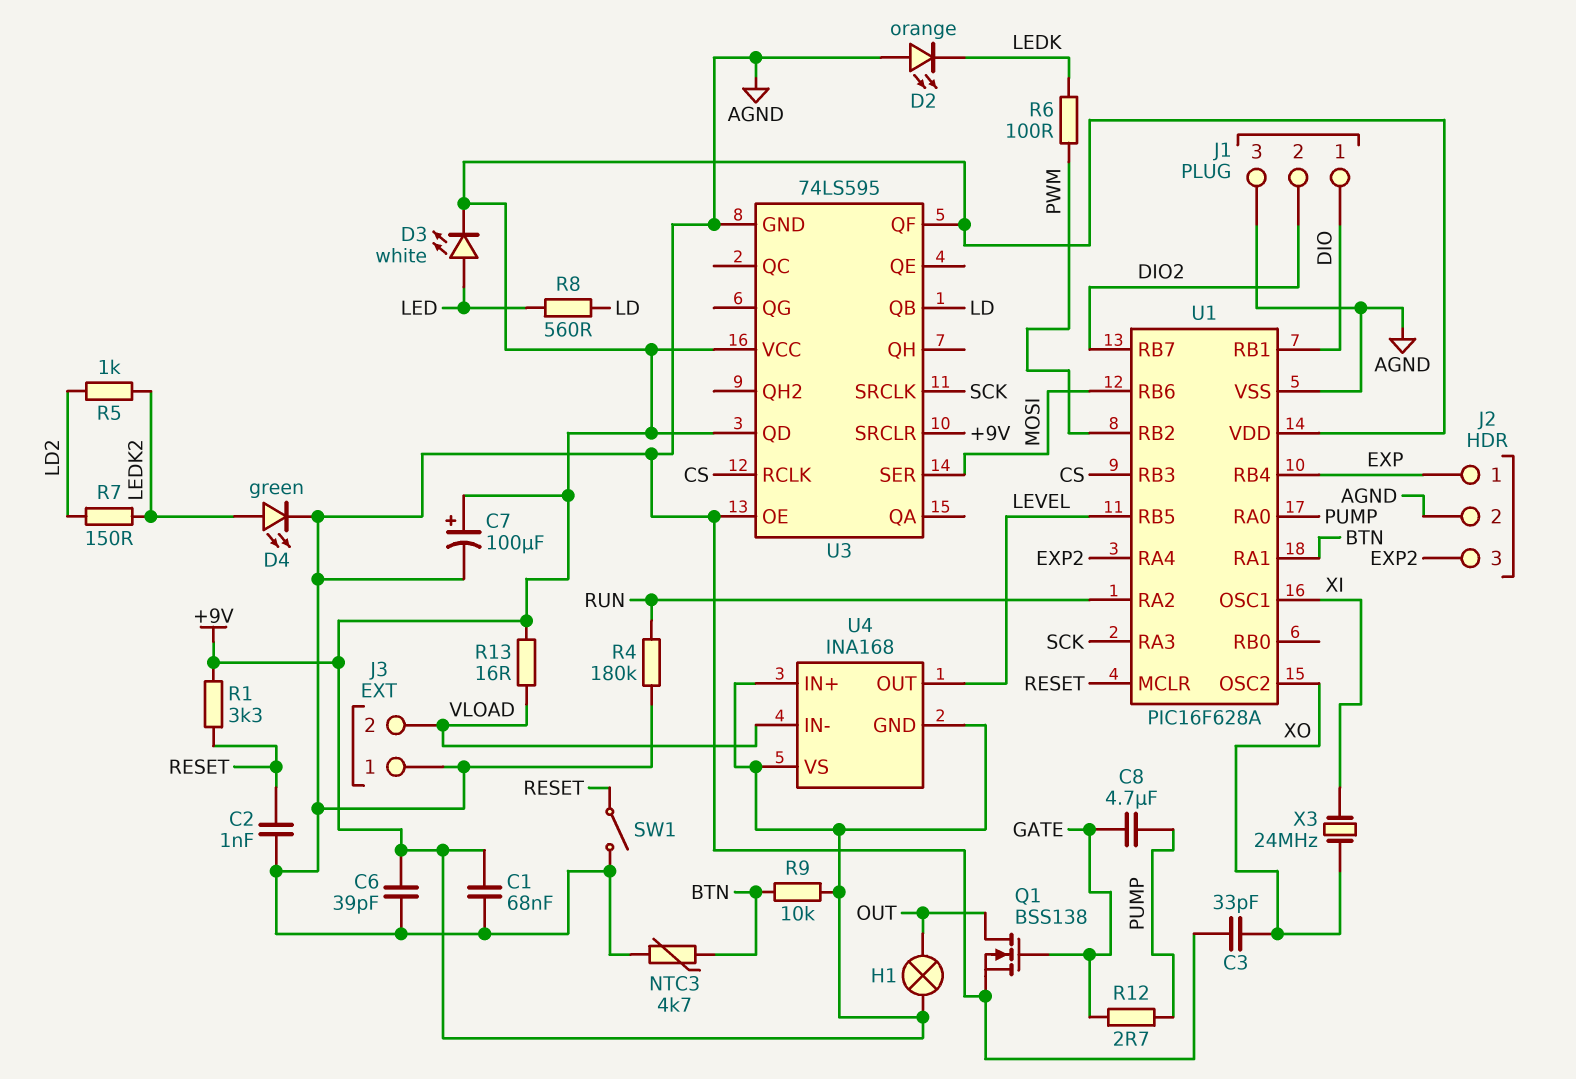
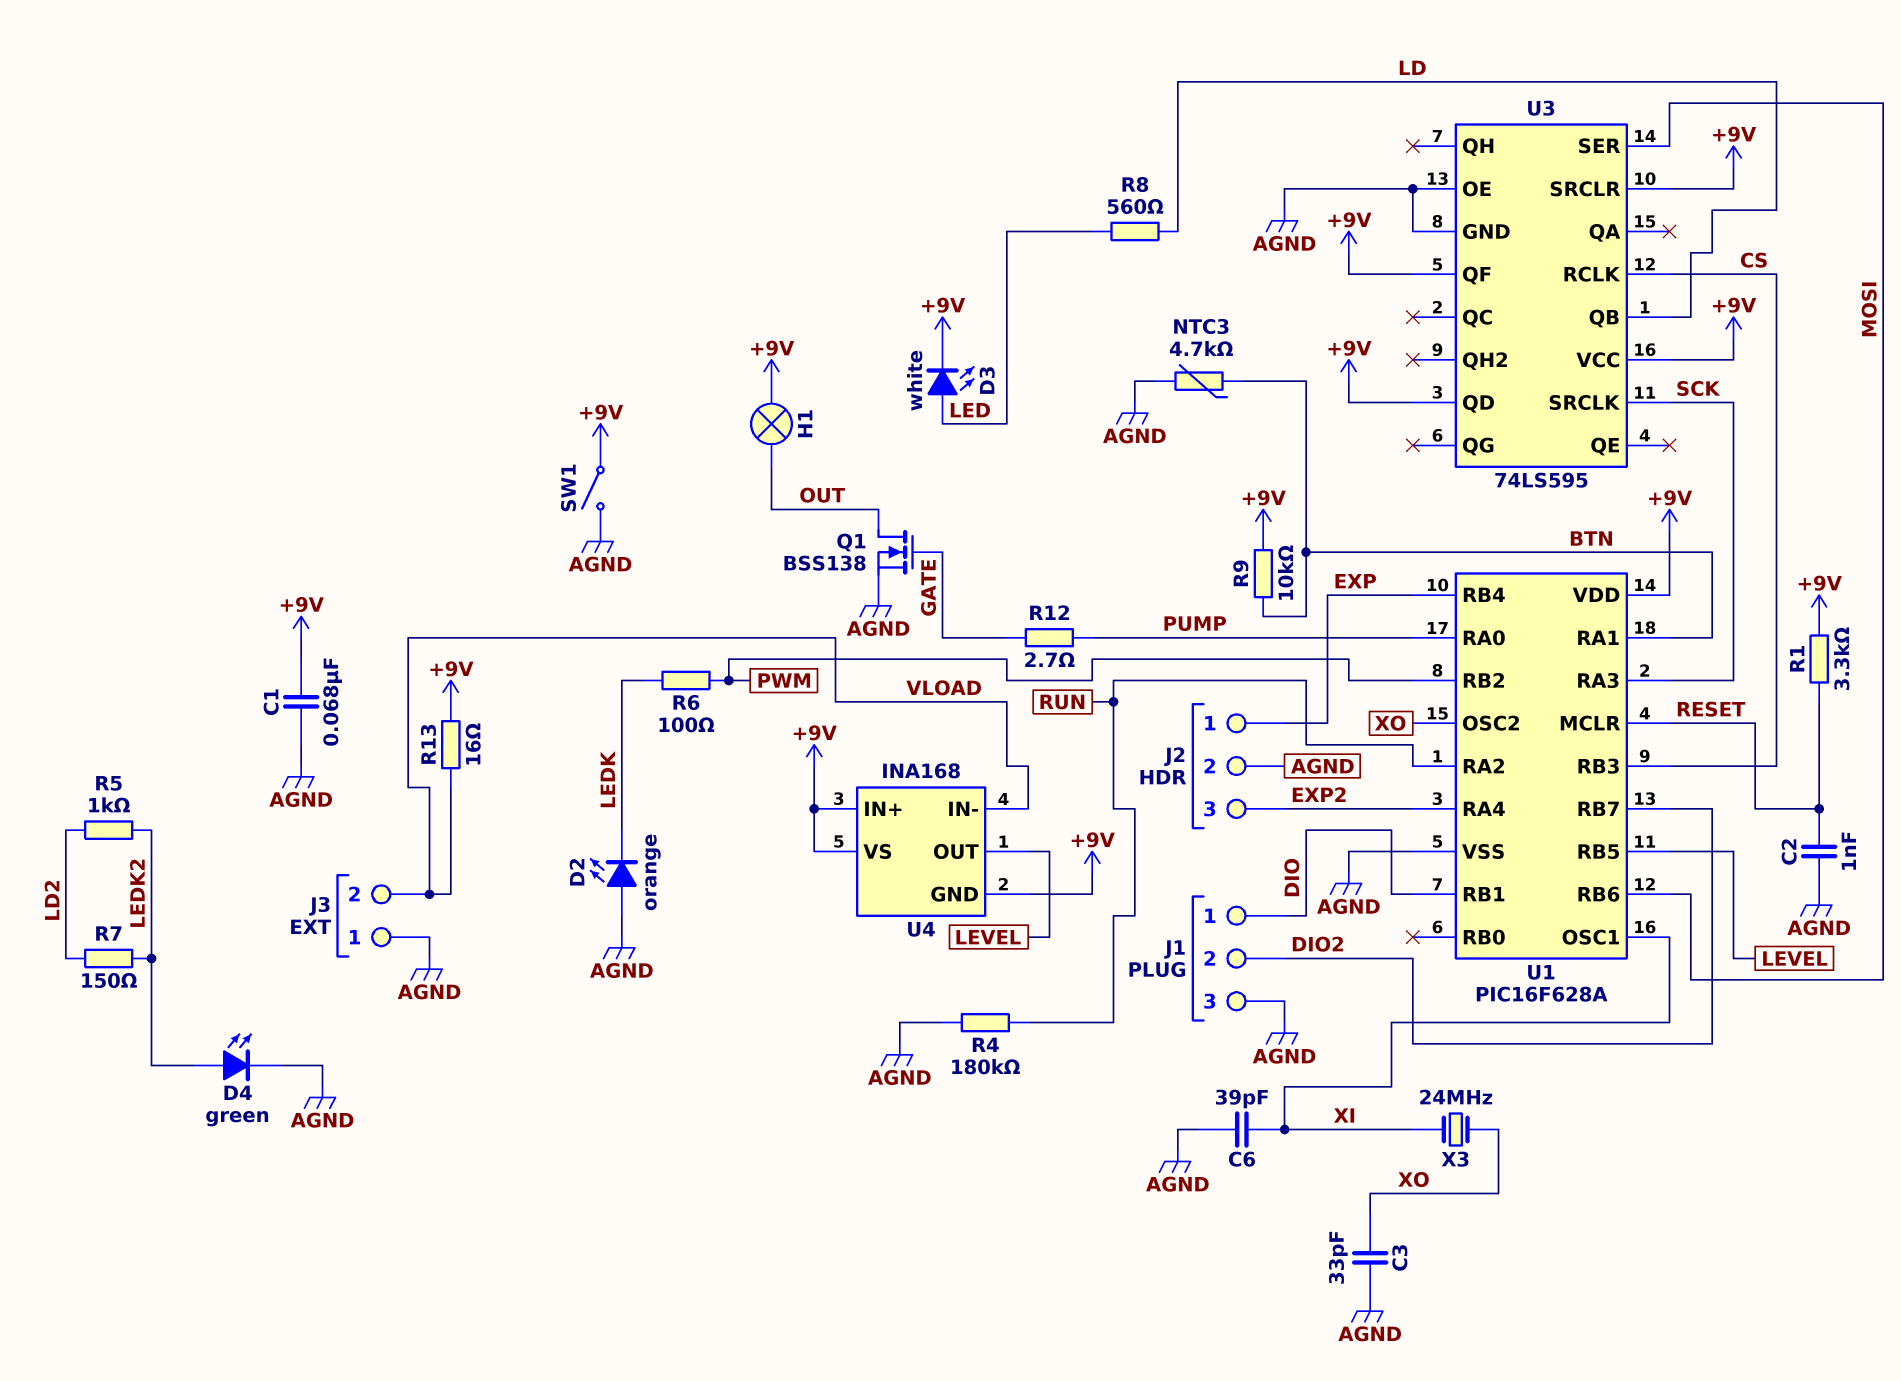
C6: 39pF (+9V, AGND) -> 39pF (AGND, XI)
C7: 100uF (plus +9V, minus AGND) -> none
C8: 4.7uF (GATE, PUMP) -> none
SW1: switch (AGND, RESET) -> switch (+9V, AGND)

